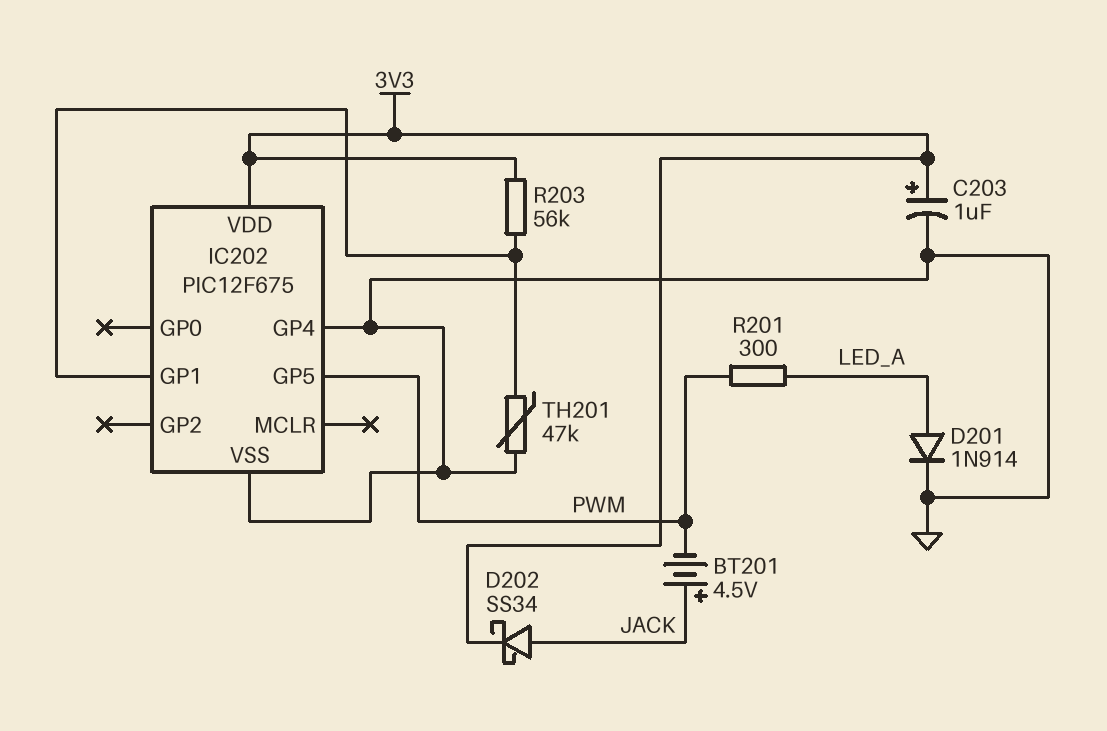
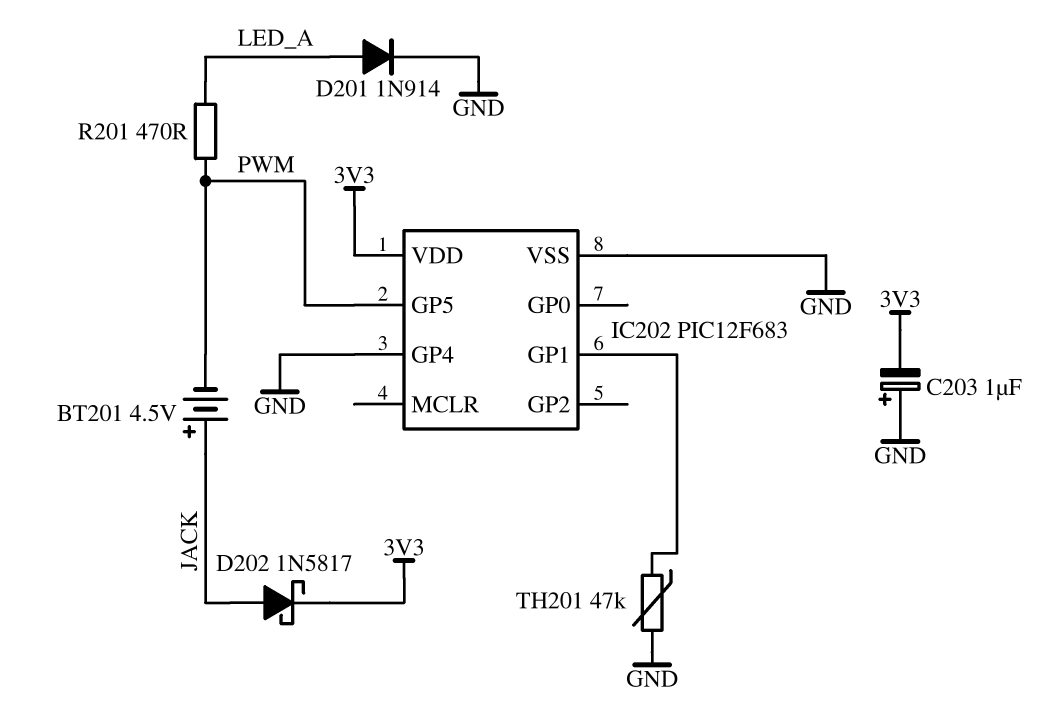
C203: 1uF (plus 3V3, minus GND) -> 1uF (plus GND, minus 3V3)
D202: schottky SS34 (A JACK, K 3V3) -> schottky 1N5817 (A JACK, K 3V3)
IC202: PIC12F675 -> PIC12F683
R201: 300 (LED_A, PWM) -> 470 (LED_A, PWM)
R203: 56k (3V3, IC202/GP1) -> none

